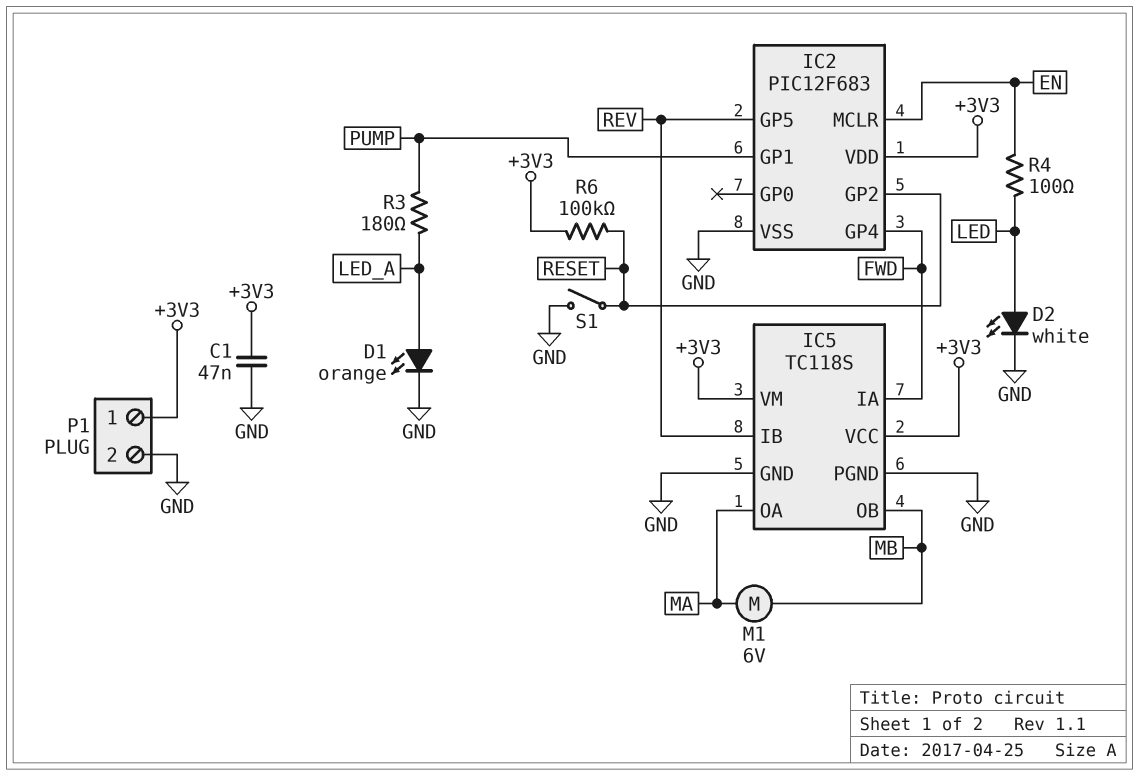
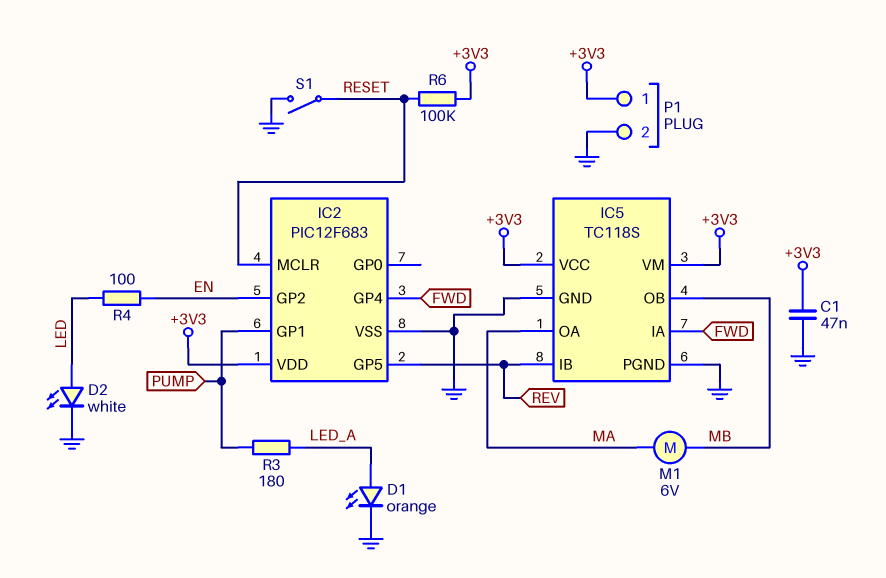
IC2 pin GP2: RESET -> EN
IC2 pin MCLR: EN -> RESET

